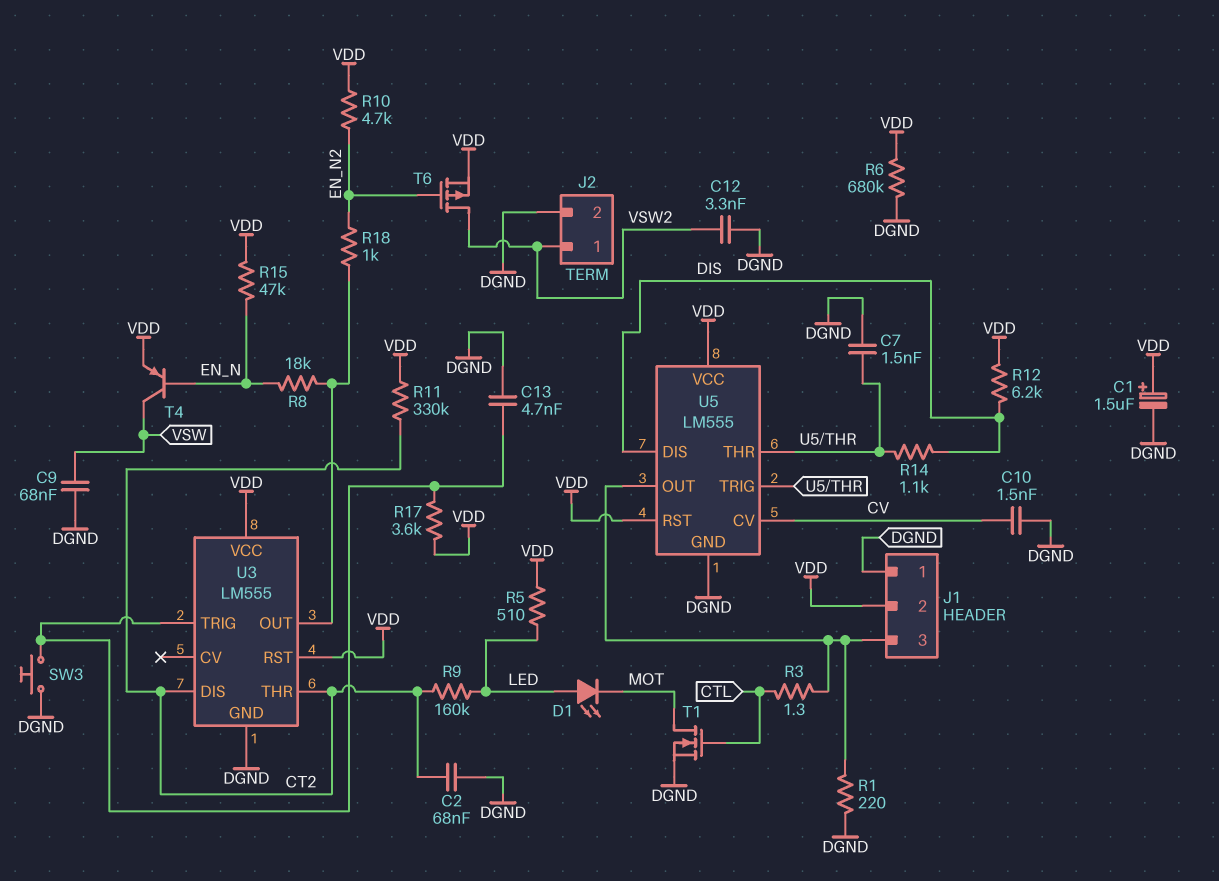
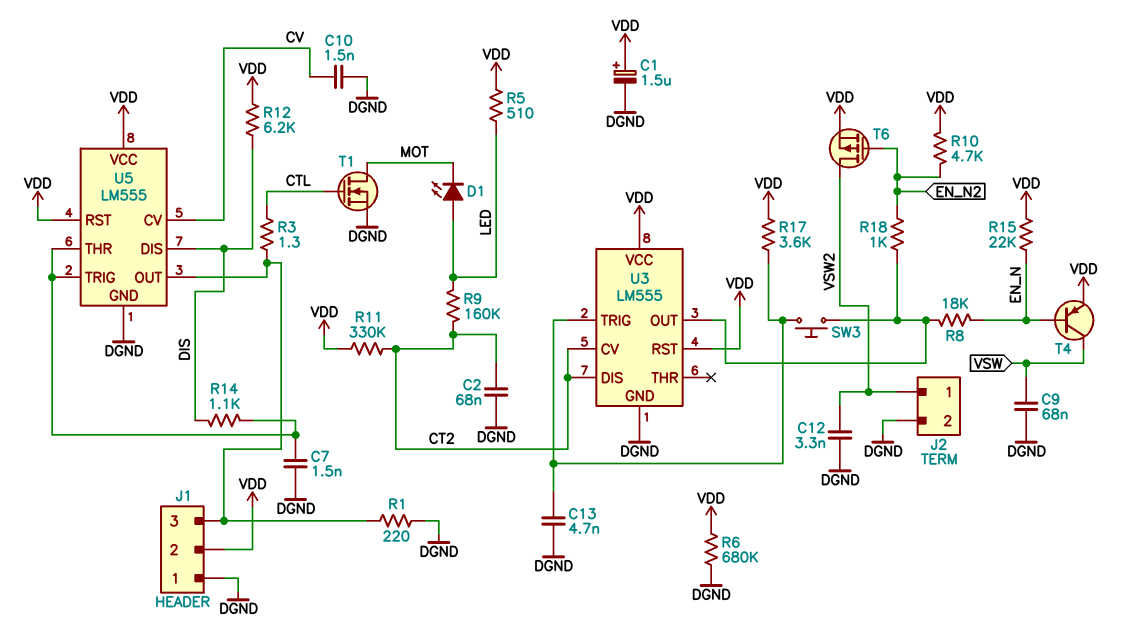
R15: 47k (EN_N, VDD) -> 22k (EN_N, VDD)
SW3: button (DGND, U3/TRIG) -> button (U3/OUT, U3/TRIG)
U3 pin CV: none -> CT2
U3 pin THR: CT2 -> none

